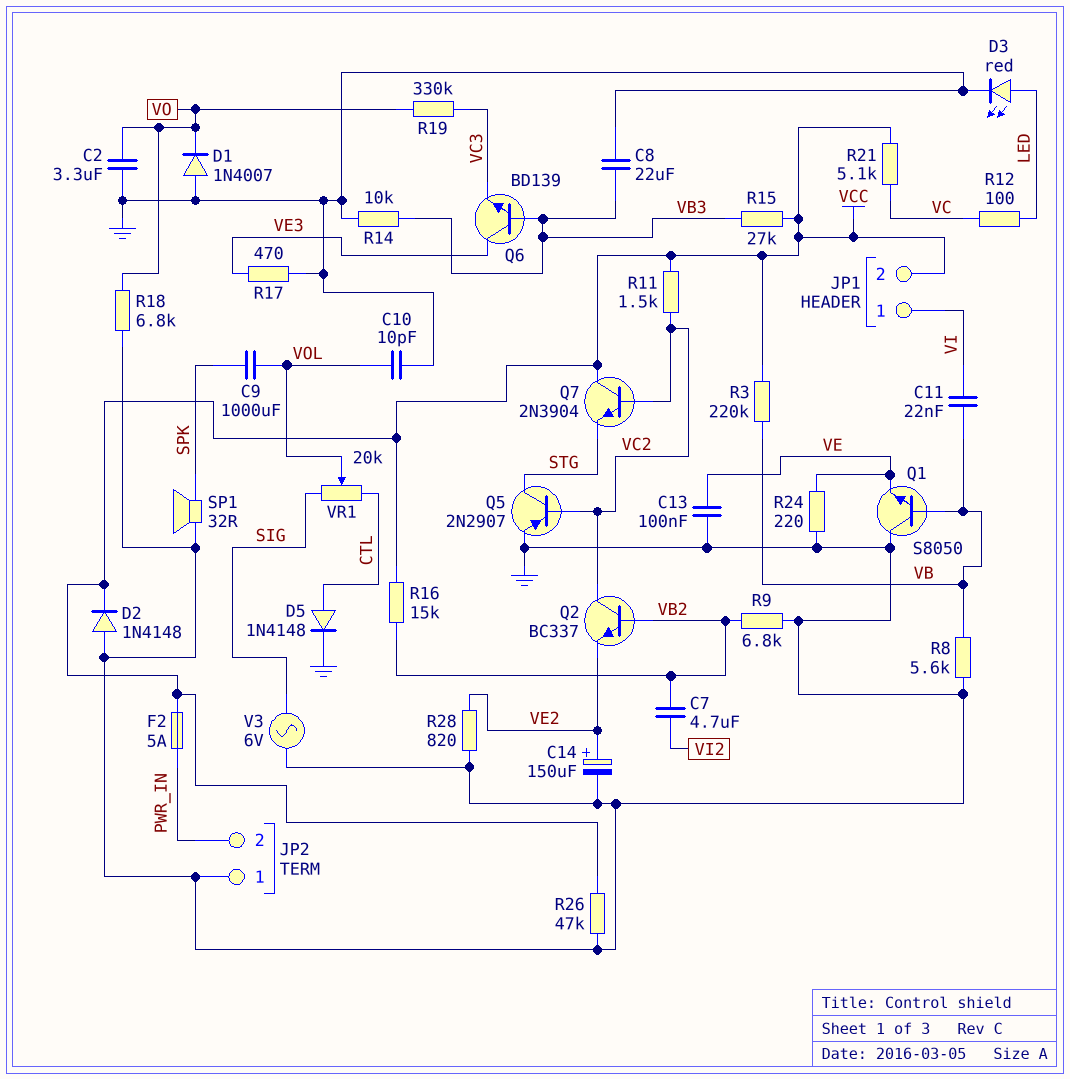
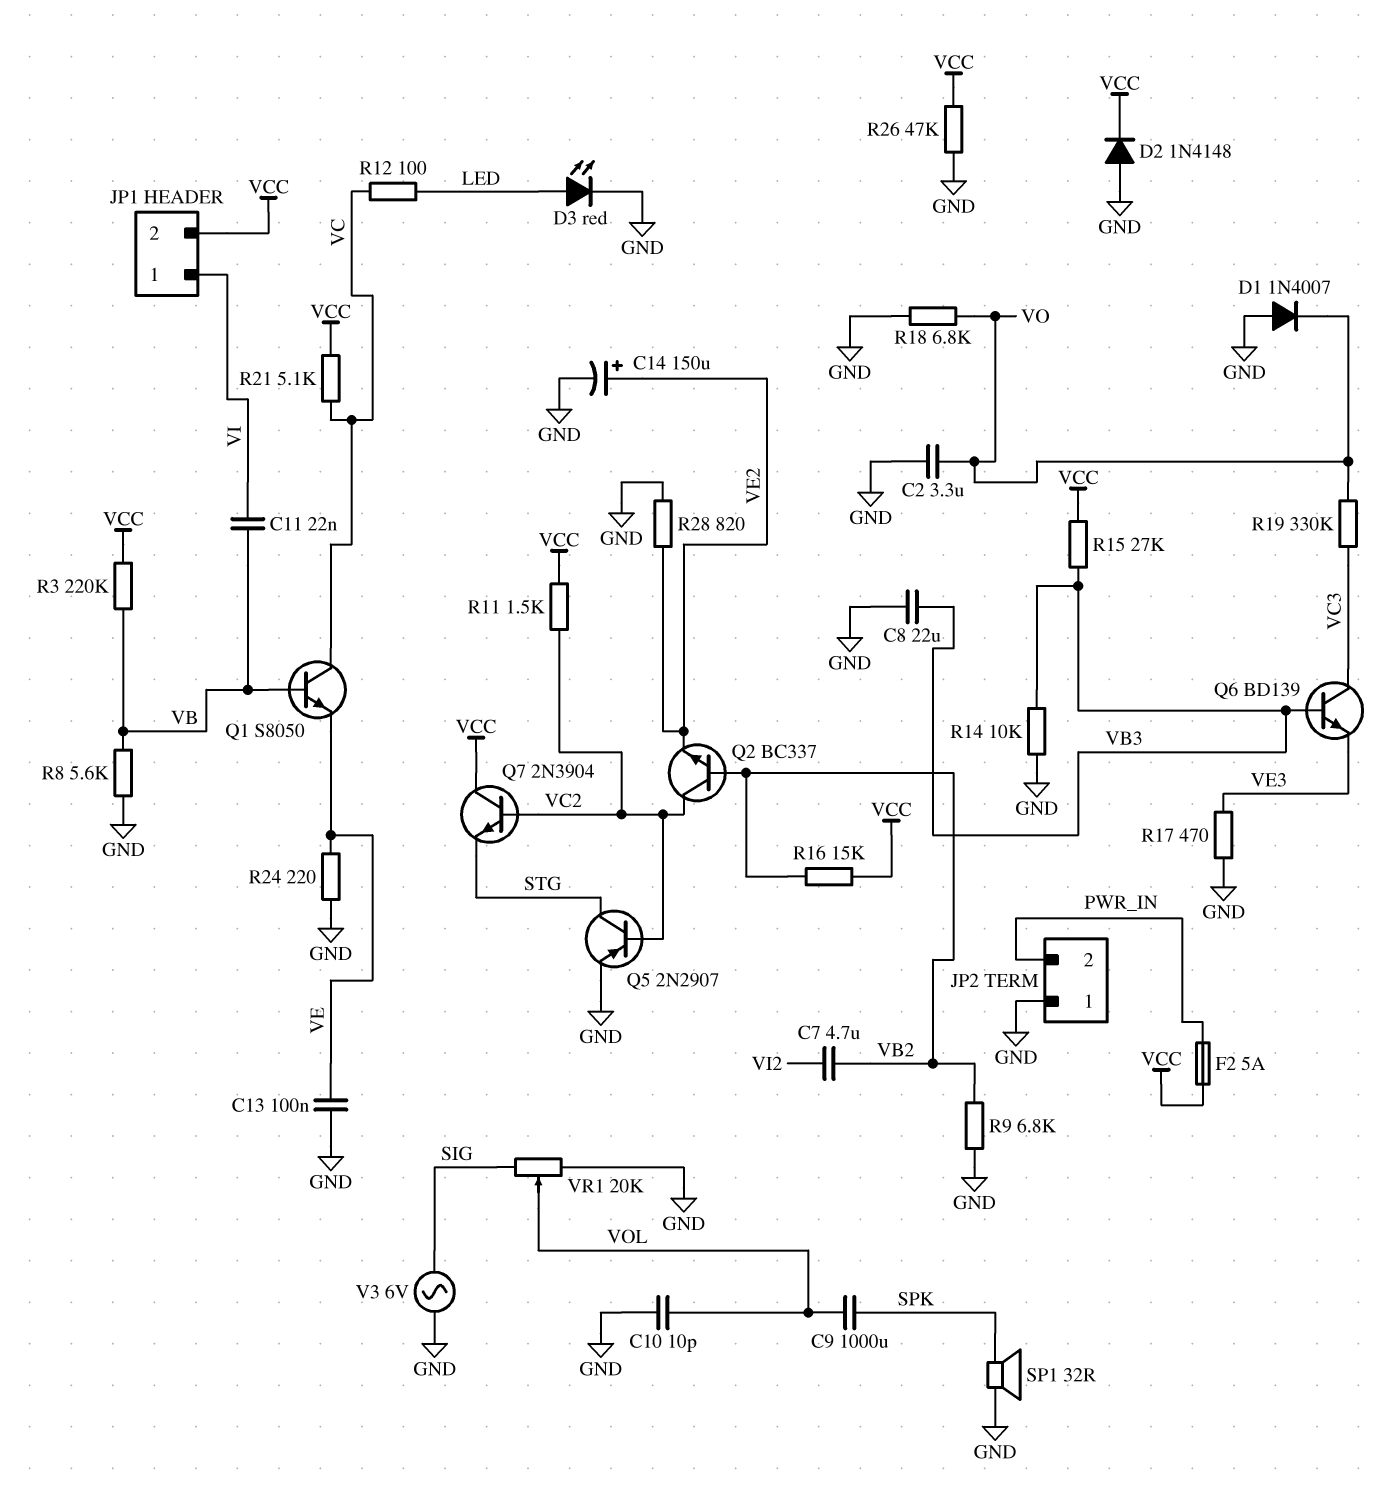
D5: diode 1N4148 (A CTL, K GND) -> none
Q1: NPN S8050 (B VB, C GND, E VE) -> NPN S8050 (B VB, C VC, E VE)
Q6: NPN BD139 (B VB3, C VE3, E VC3) -> NPN BD139 (B VB3, C VC3, E VE3)
VR1: 20k (CTL, SIG, wiper VOL) -> 20k (GND, SIG, wiper VOL)

